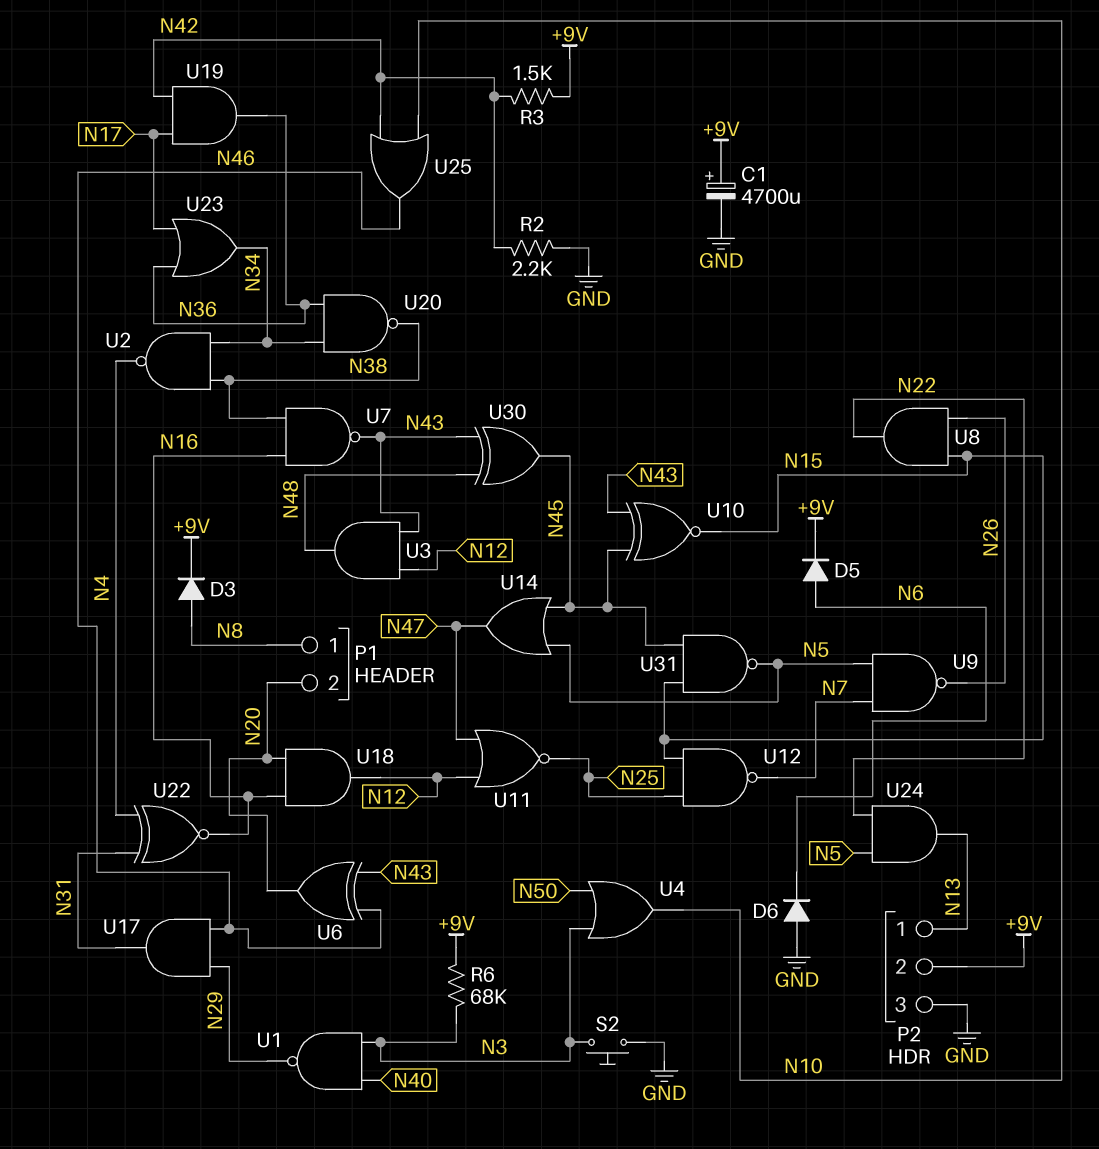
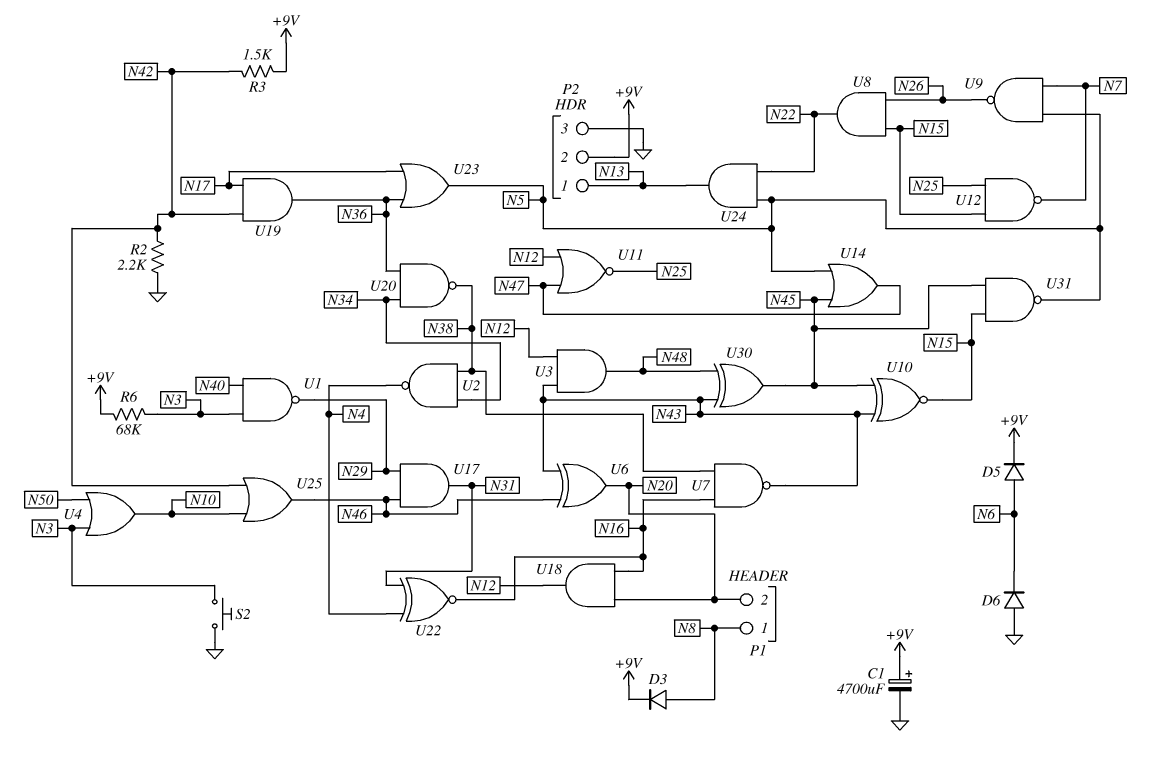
U23: OR (in N17, in N36, out N34) -> OR (in N17, in N36, out N5)

